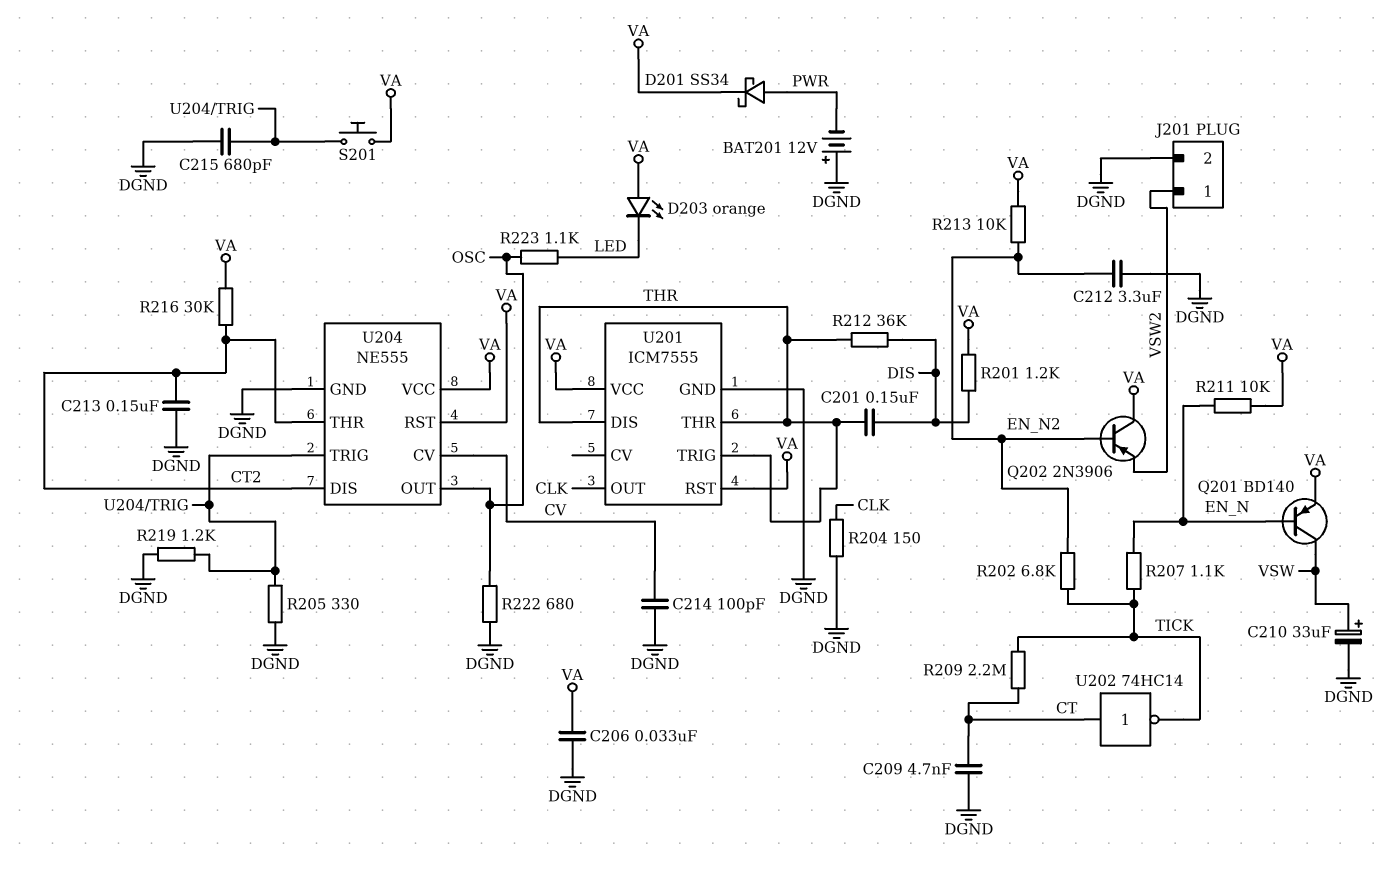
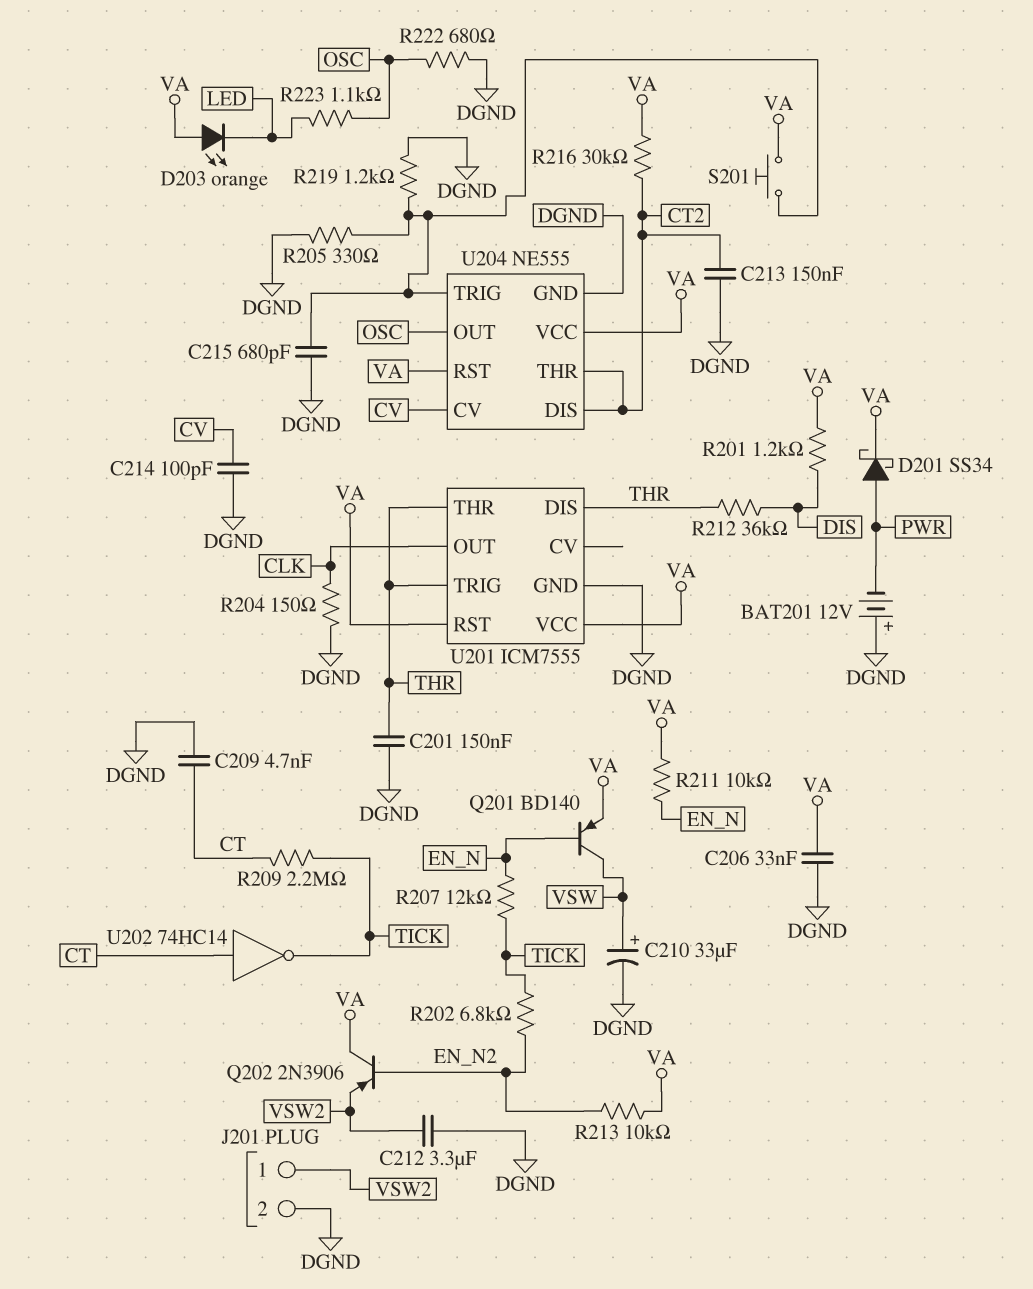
C201: 150nF (DIS, THR) -> 150nF (DGND, THR)
C212: 3.3uF (DGND, EN_N2) -> 3.3uF (DGND, VSW2)
R207: 1.1k (EN_N, TICK) -> 12k (EN_N, TICK)

